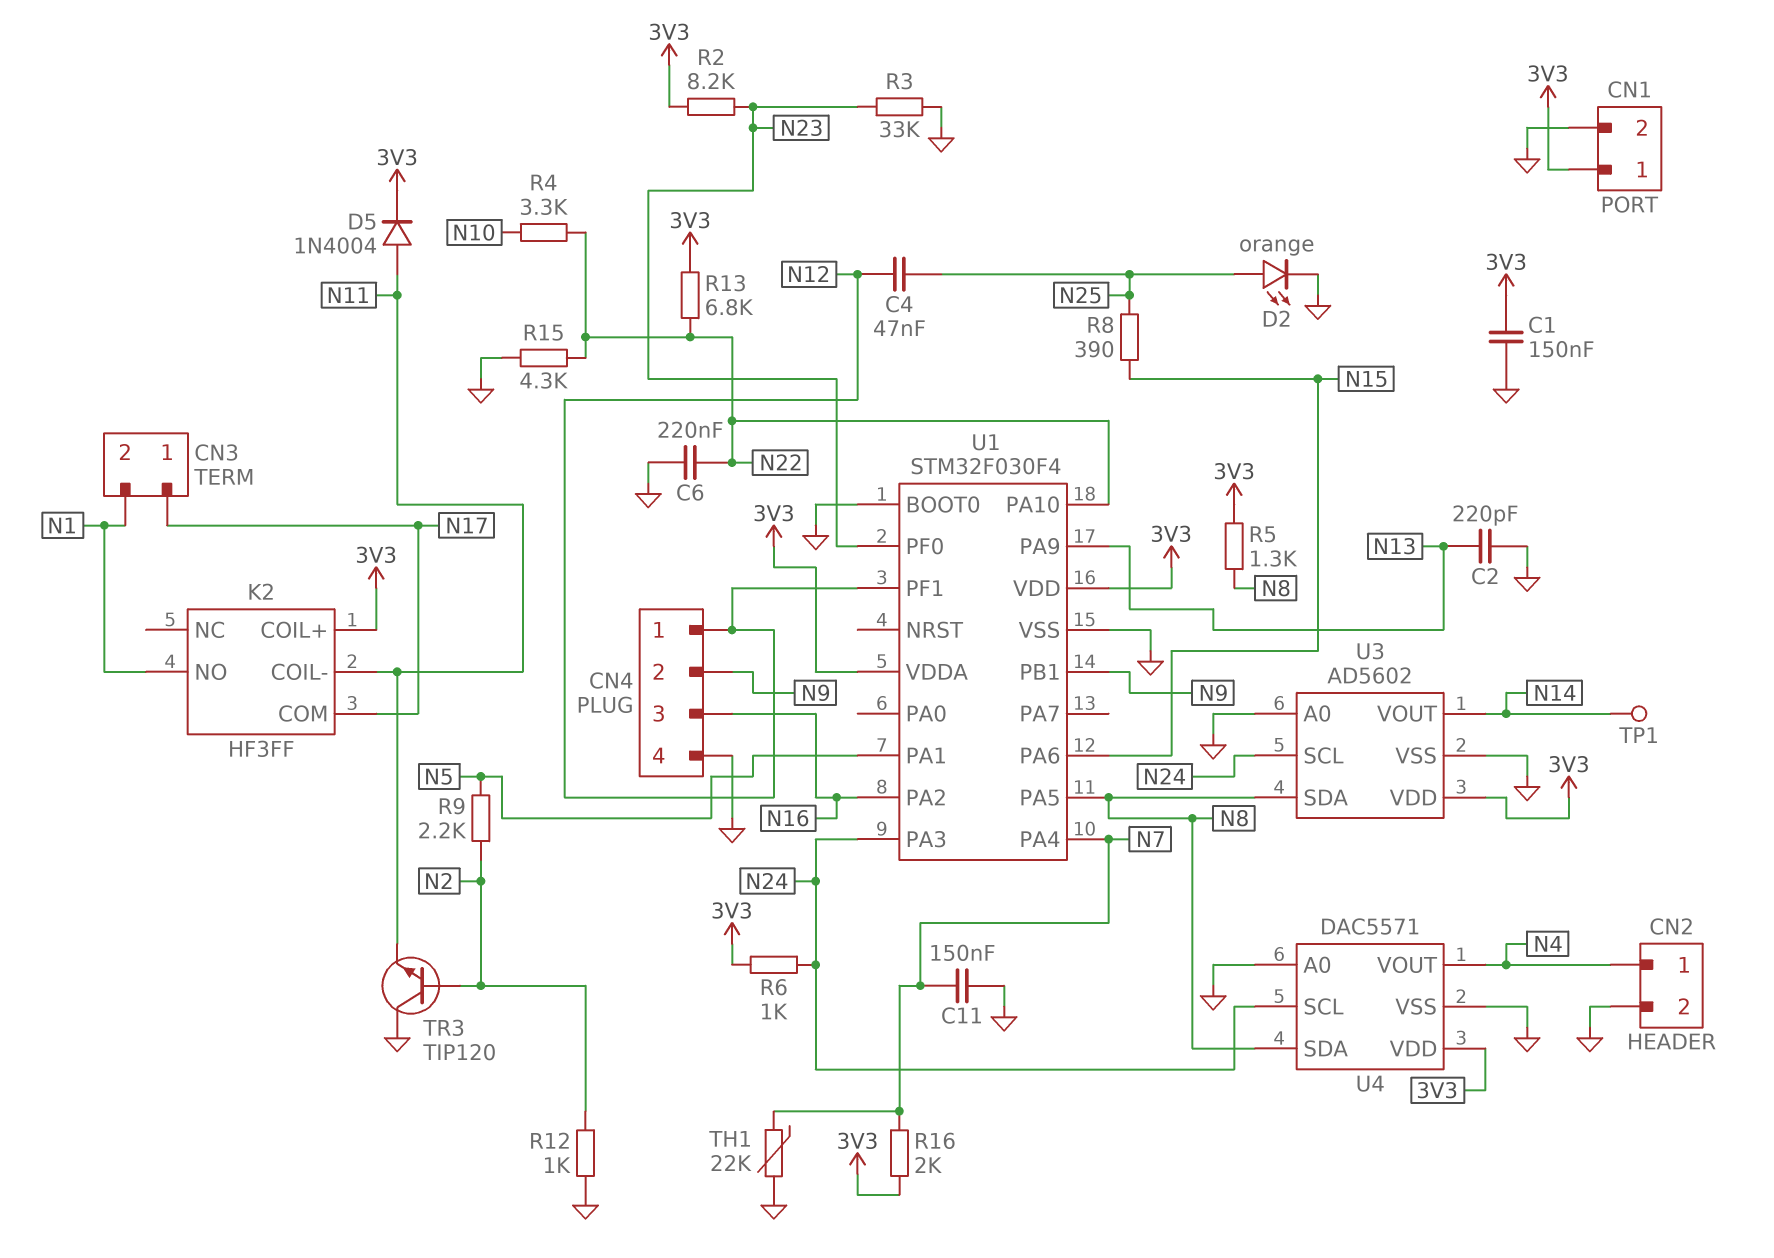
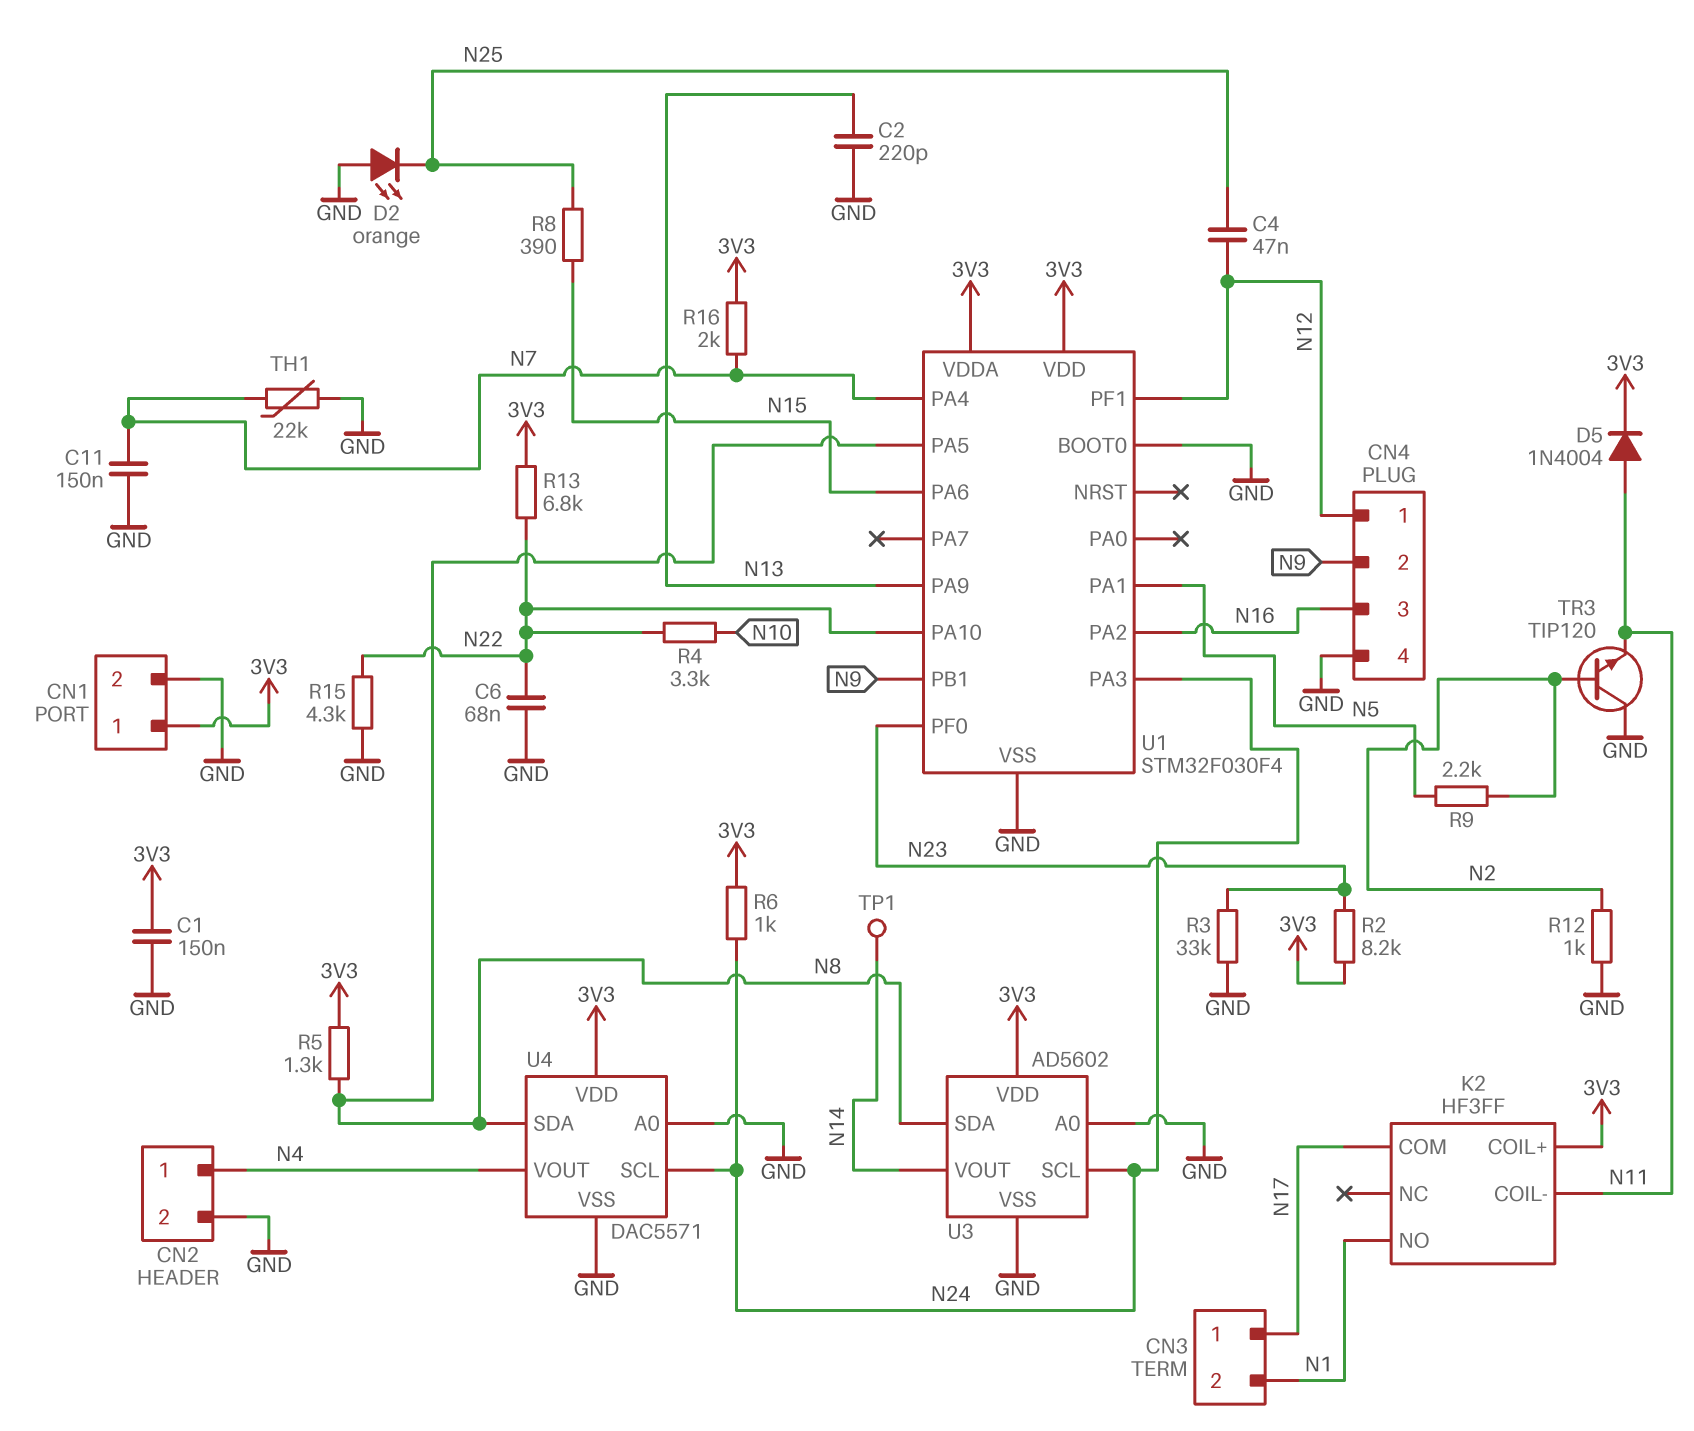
C6: 220nF (GND, N22) -> 68nF (GND, N22)
D2: LED orange (A N25, K GND) -> LED orange (A GND, K N25)

